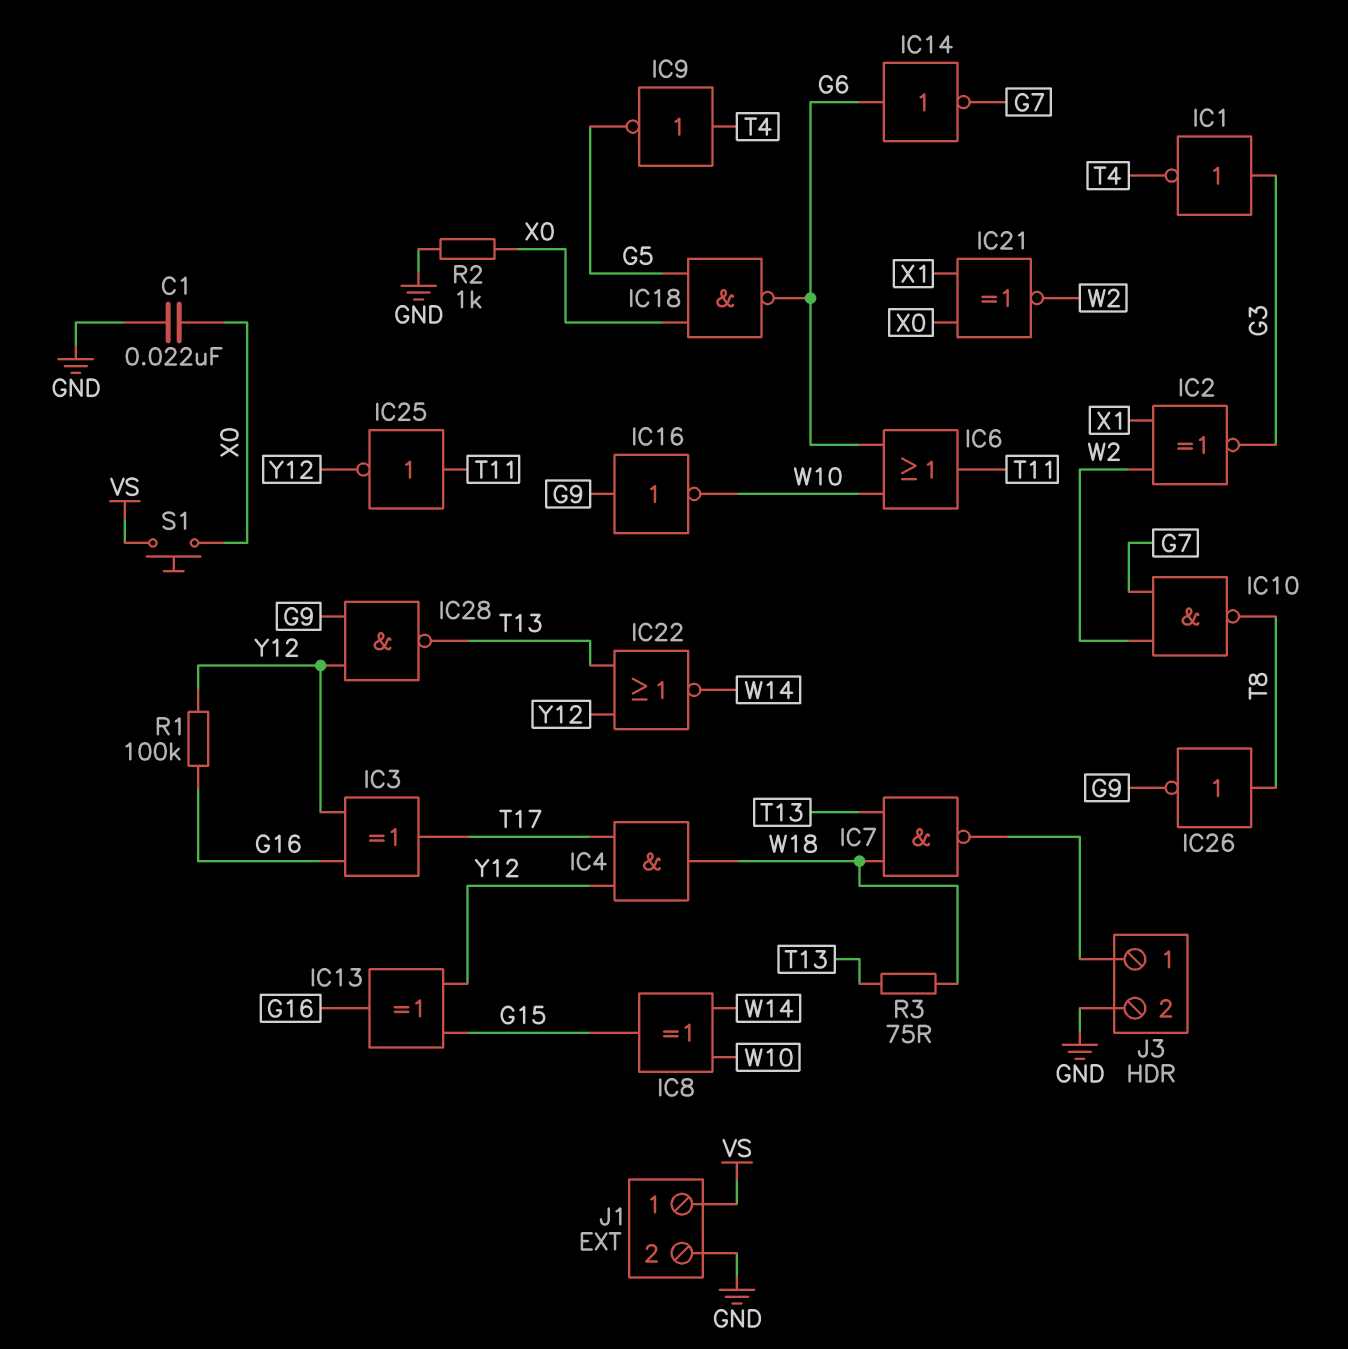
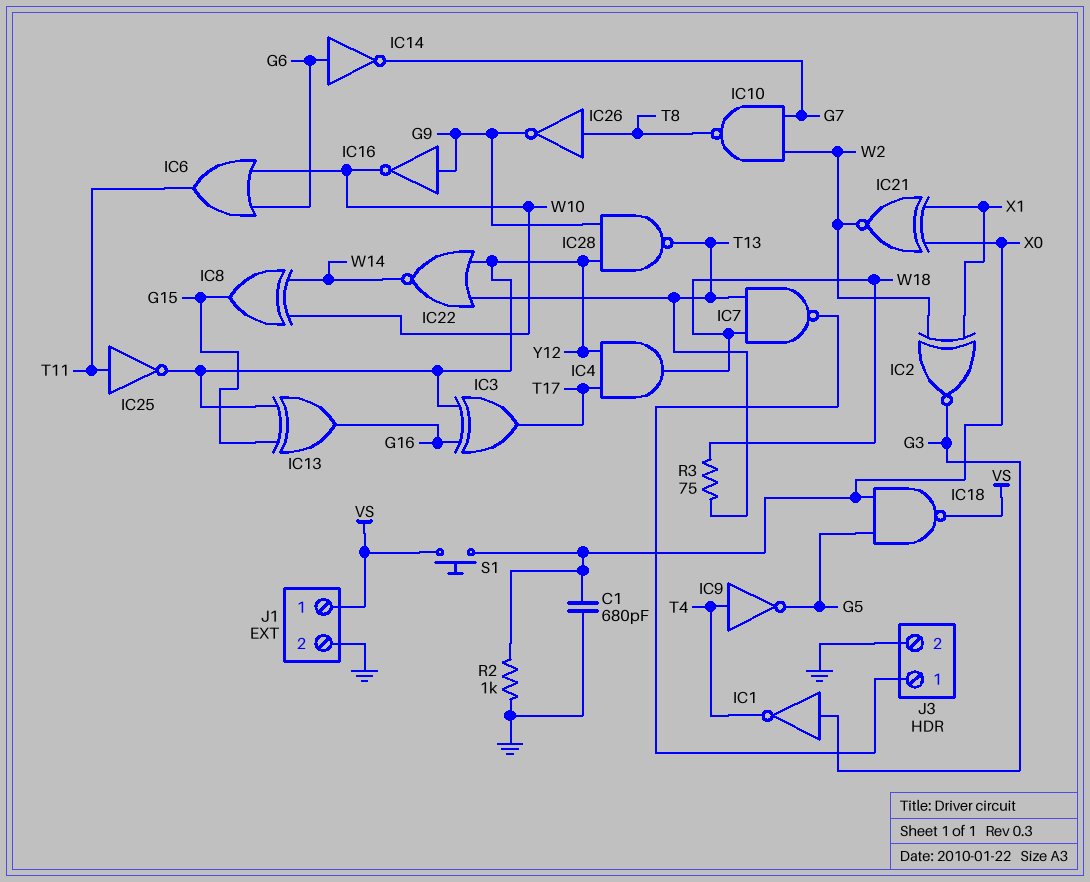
C1: 22nF (GND, X0) -> 680pF (GND, X0)
IC18: NAND (in G5, in X0, out G6) -> NAND (in G5, in X0, out VS)
R1: 100k (G16, Y12) -> none

